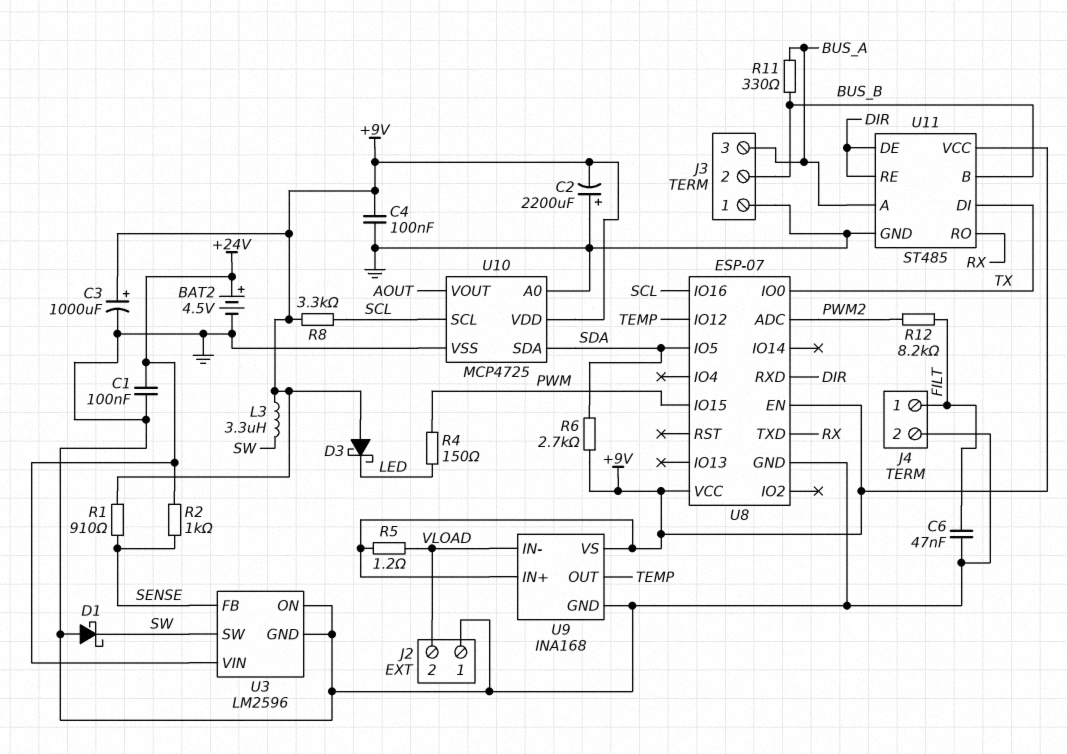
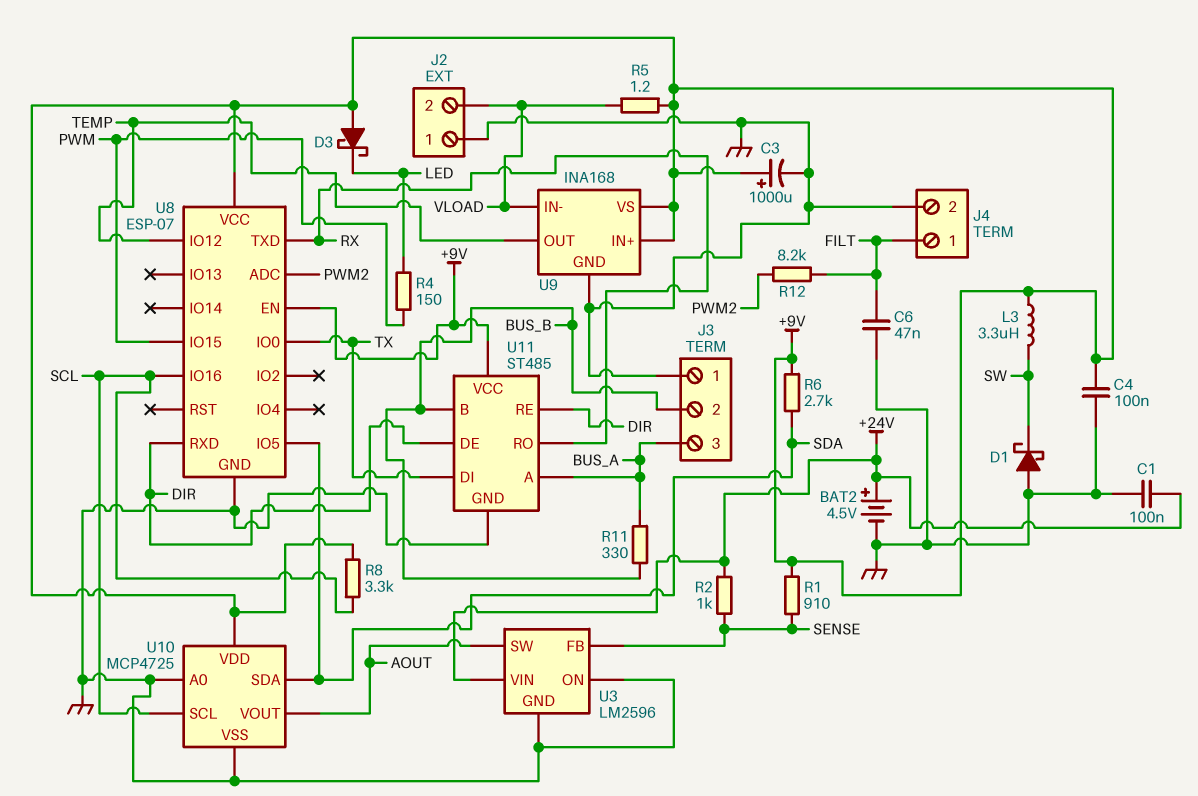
C2: 2200uF (plus GND, minus +9V) -> none
U3 pin SW: SW -> AOUT

